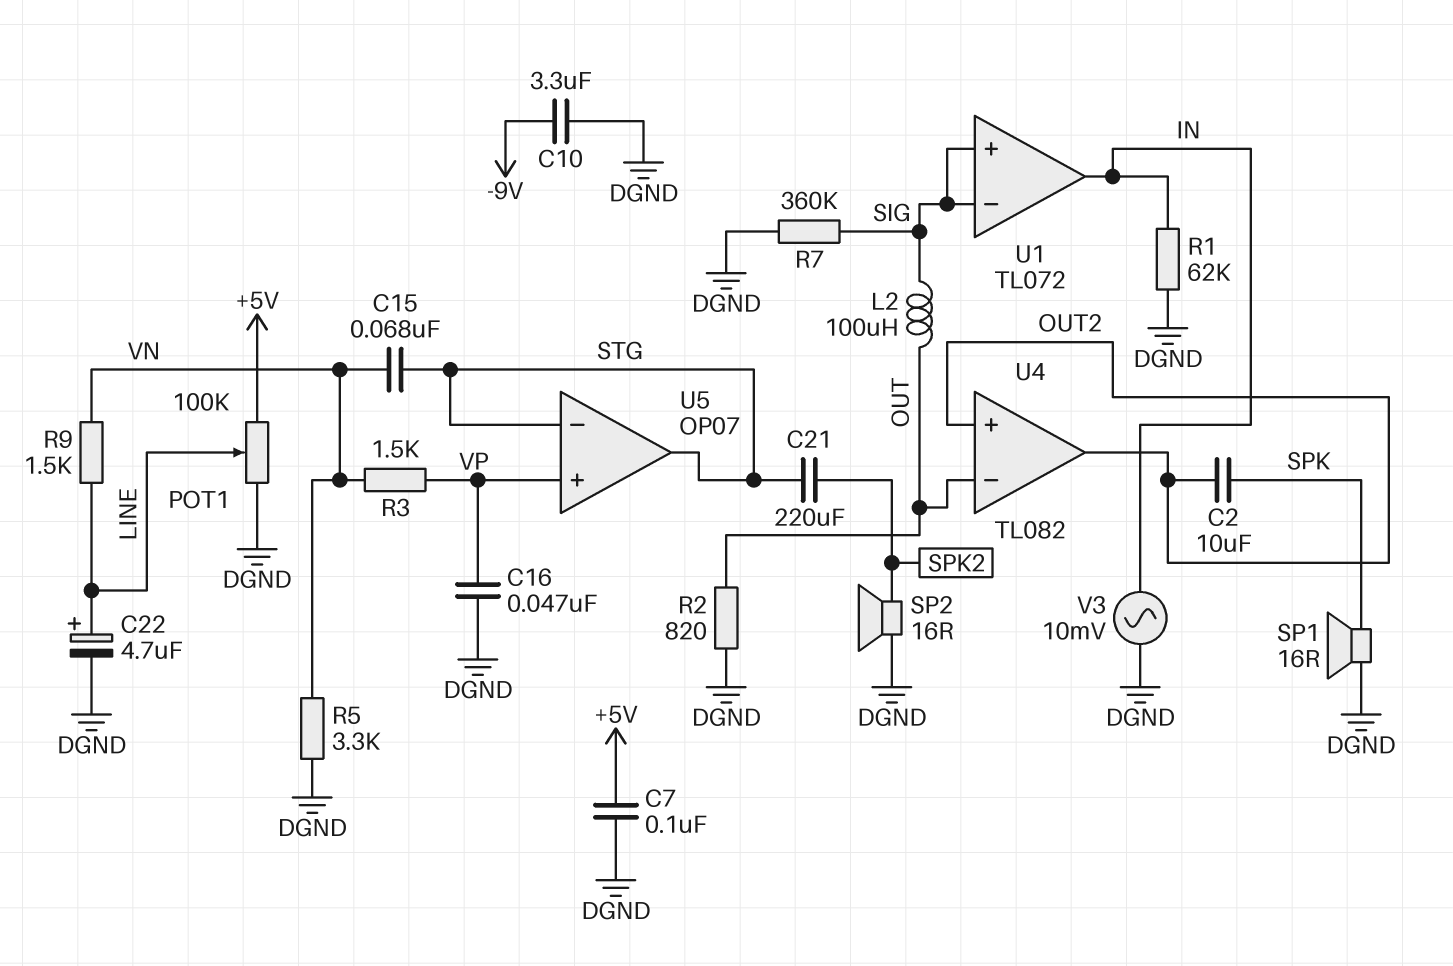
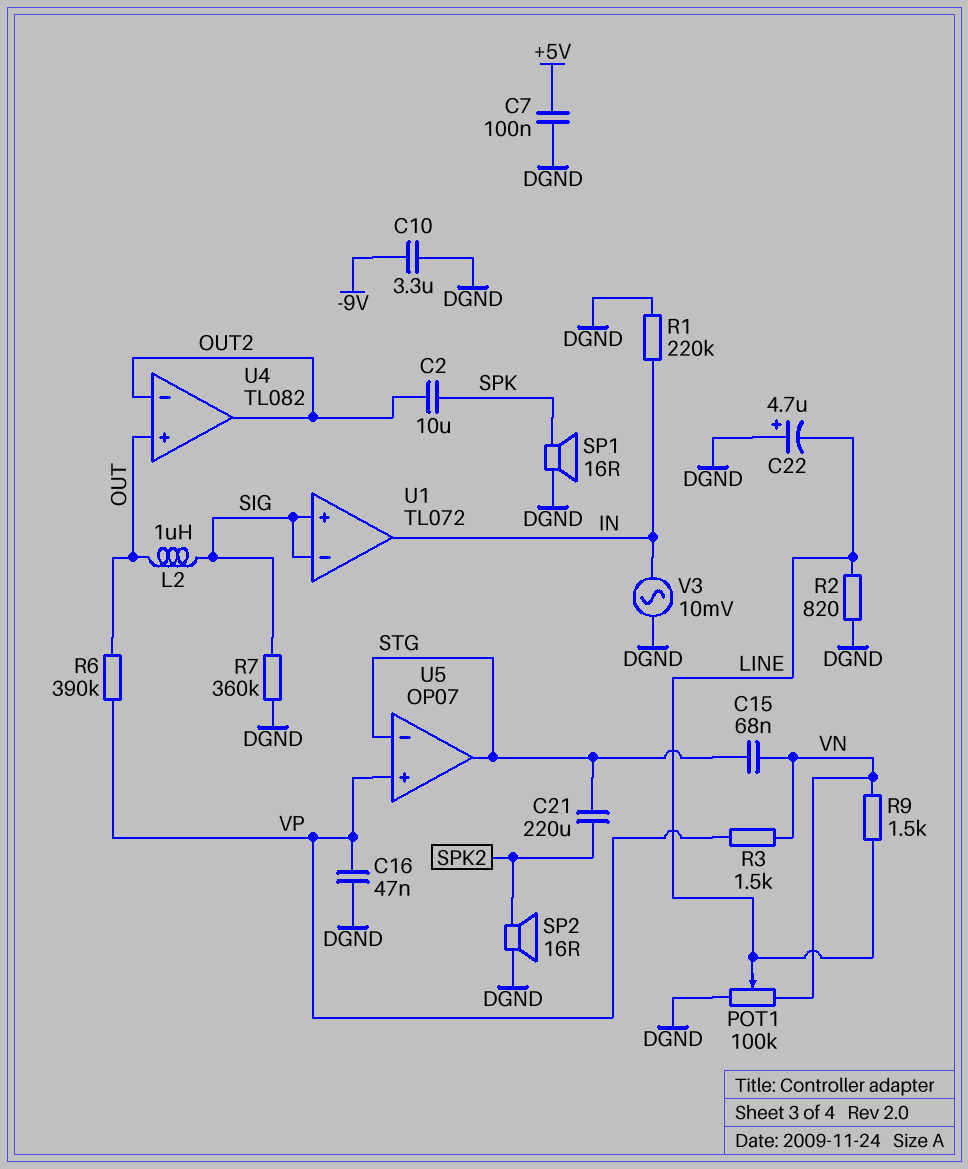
C22: 4.7uF (plus LINE, minus DGND) -> 4.7uF (plus DGND, minus LINE)
L2: 100uH (OUT, SIG) -> 1uH (OUT, SIG)
POT1: 100k (+5V, DGND, wiper LINE) -> 100k (DGND, VN, wiper LINE)
R1: 62k (DGND, IN) -> 220k (DGND, IN)
R2: 820 (DGND, OUT) -> 820 (DGND, LINE)
R5: 3.3k (DGND, VN) -> none
R6: none -> 390k (OUT, VP)
U4 pin in+: OUT2 -> OUT
U4 pin in-: OUT -> OUT2

